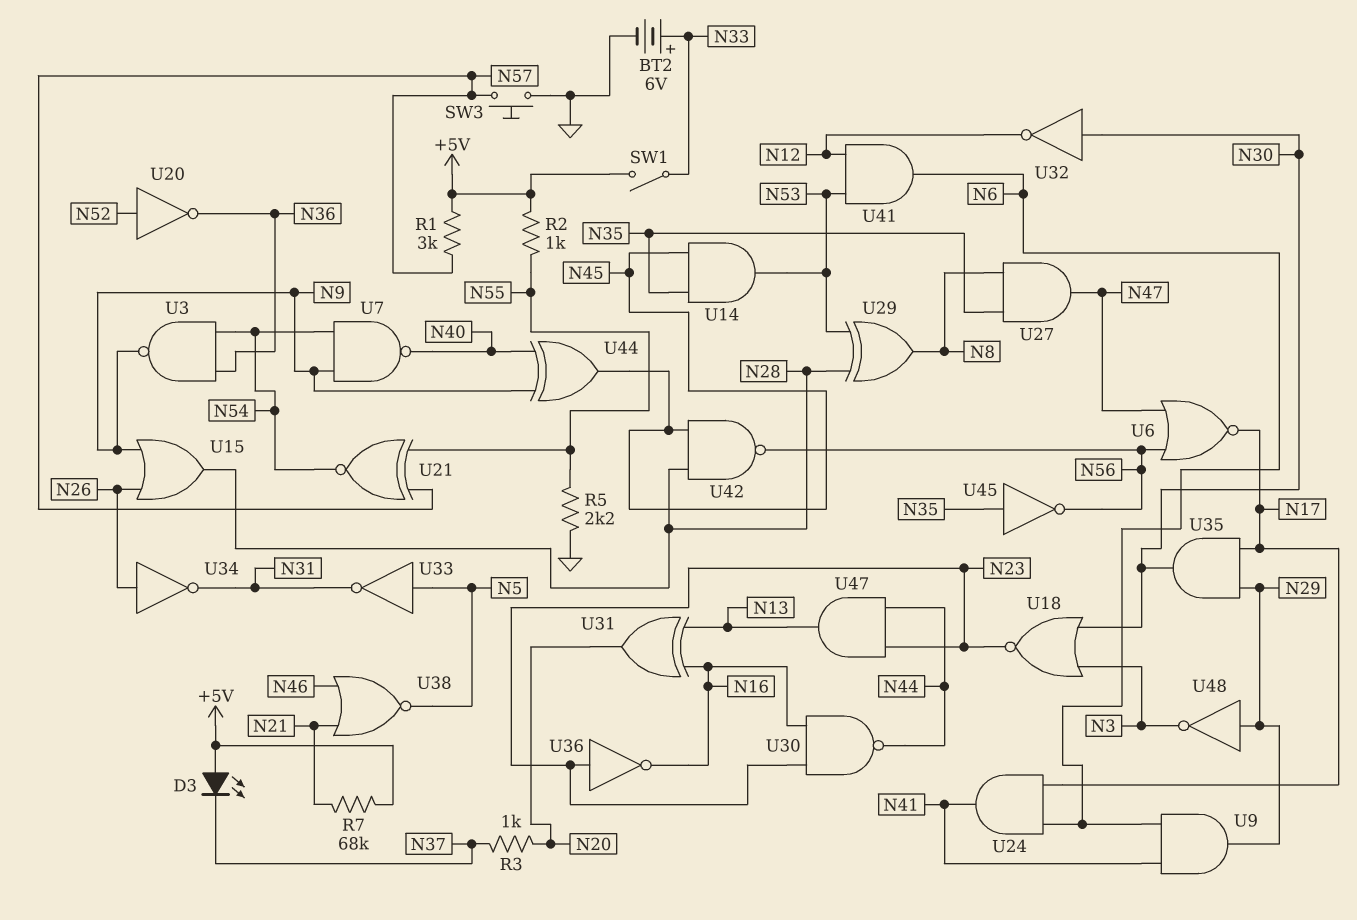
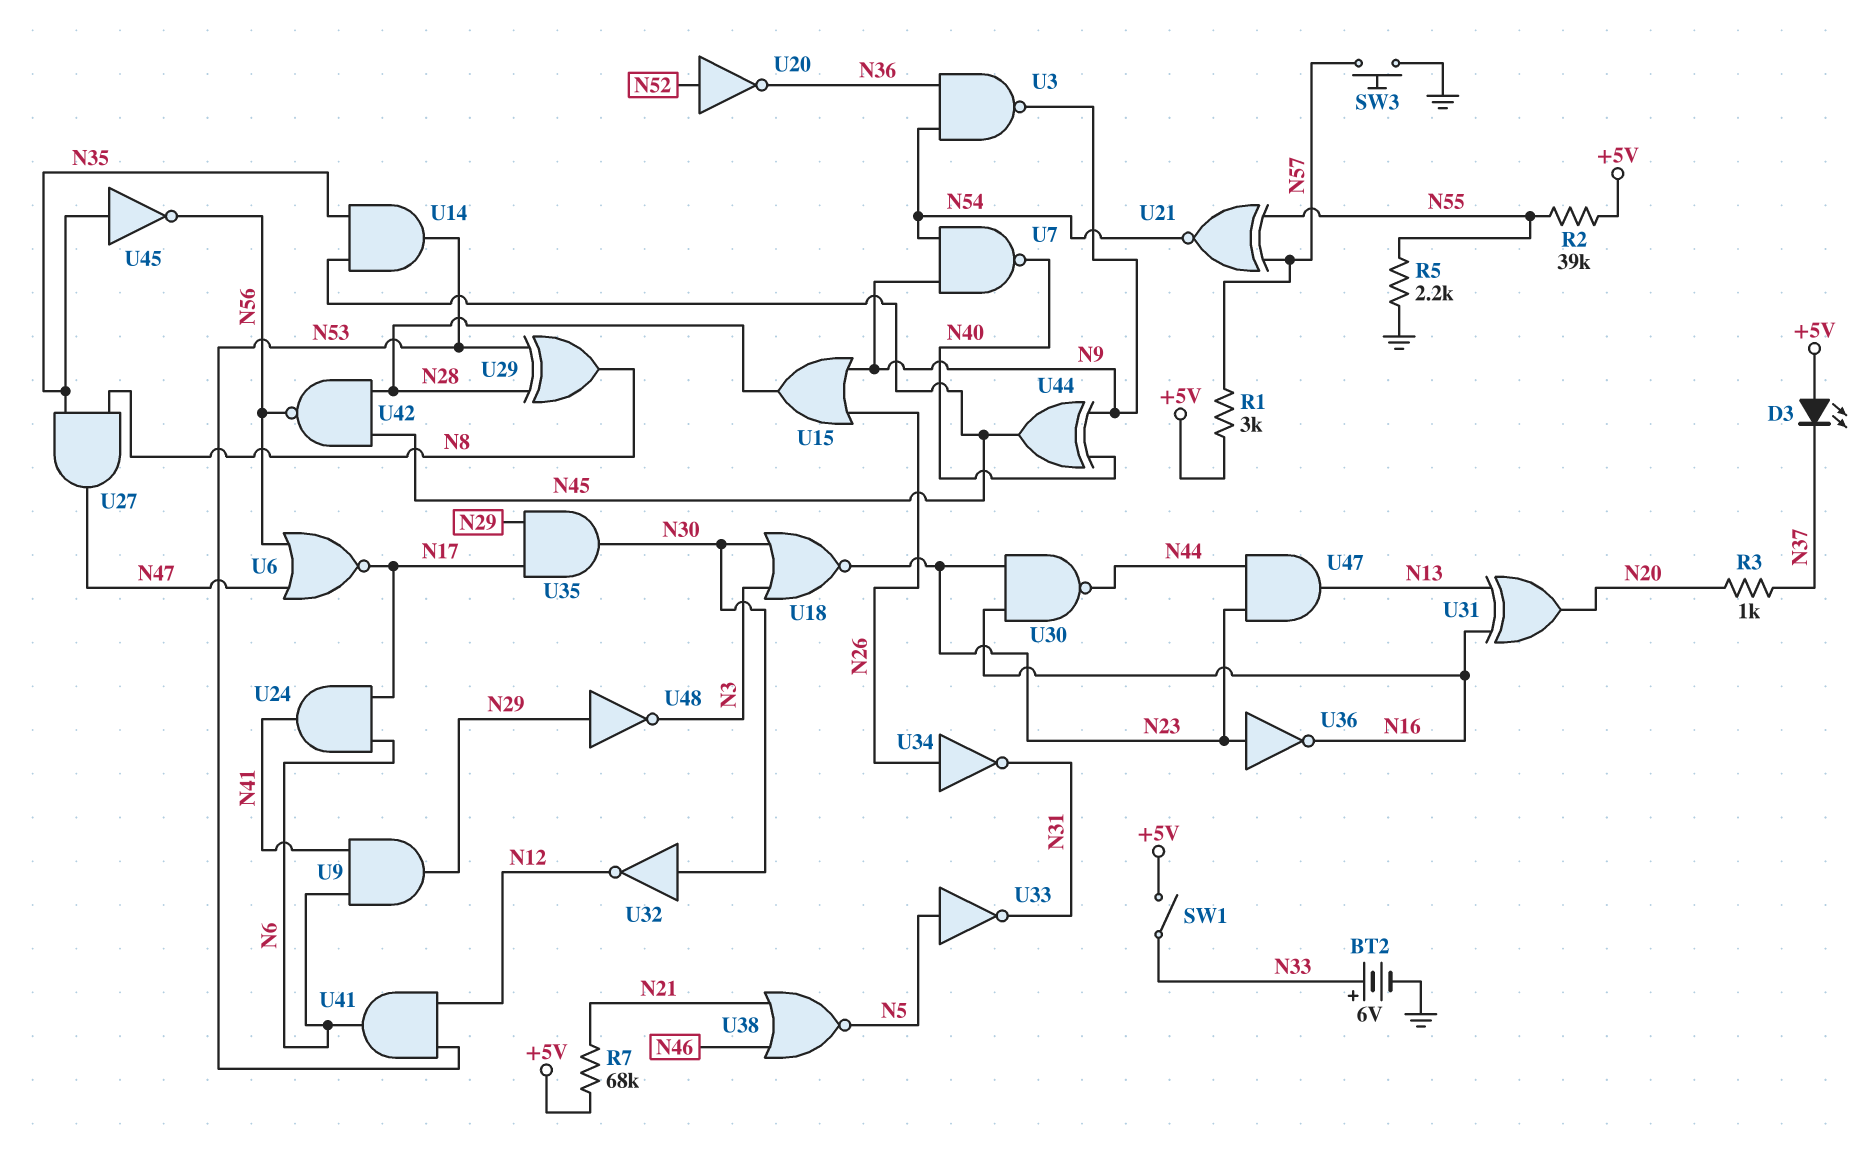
R2: 1k (+5V, N55) -> 39k (+5V, N55)

